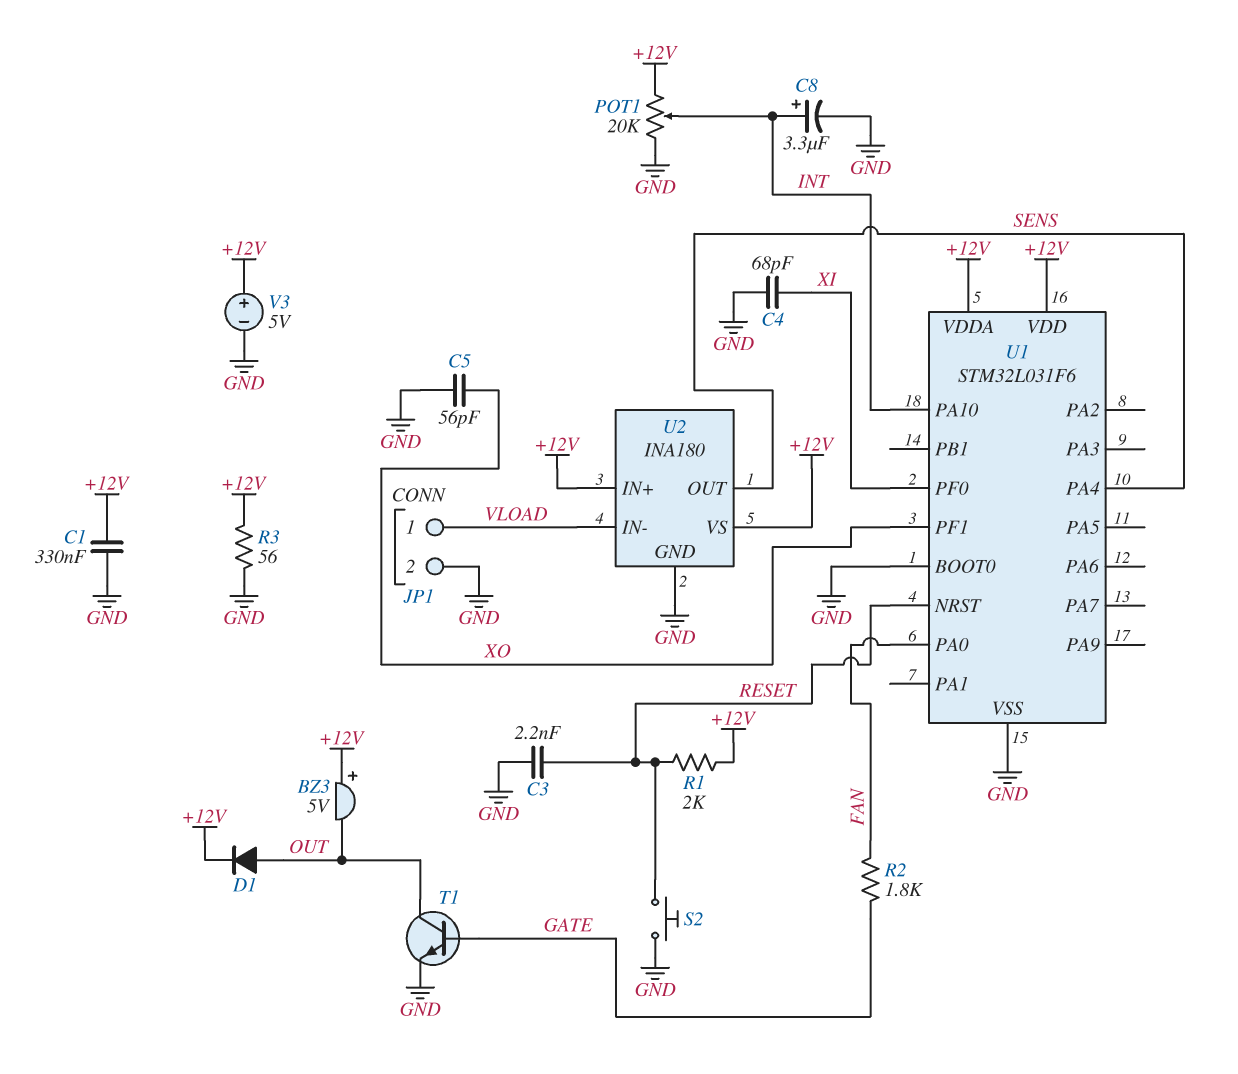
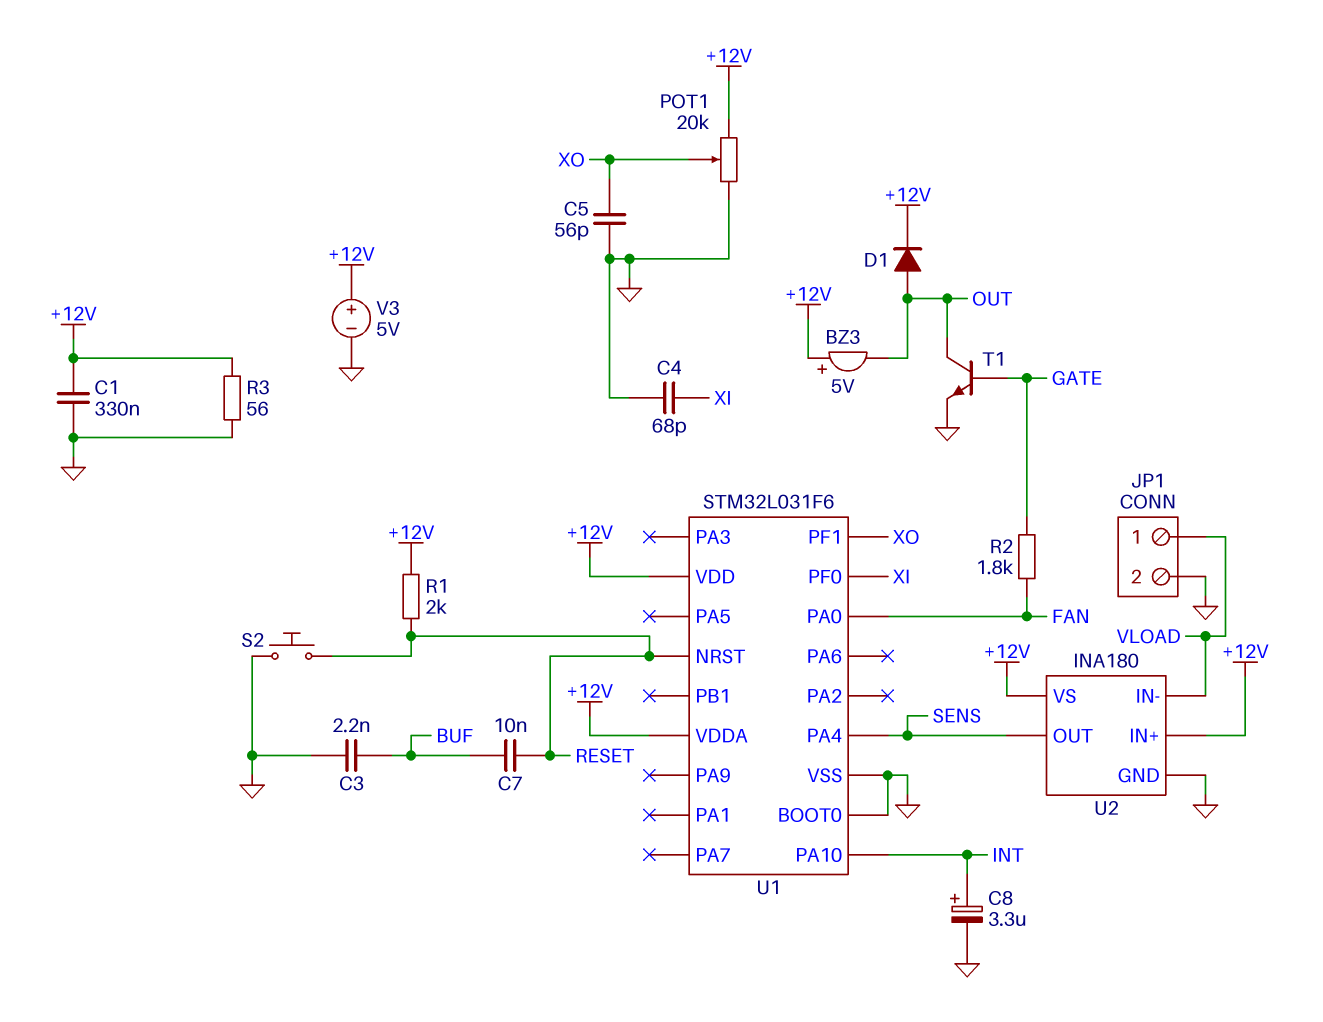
C3: 2.2nF (GND, RESET) -> 2.2nF (BUF, GND)
C7: none -> 10nF (BUF, RESET)
POT1: 20k (+12V, GND, wiper INT) -> 20k (+12V, GND, wiper XO)

